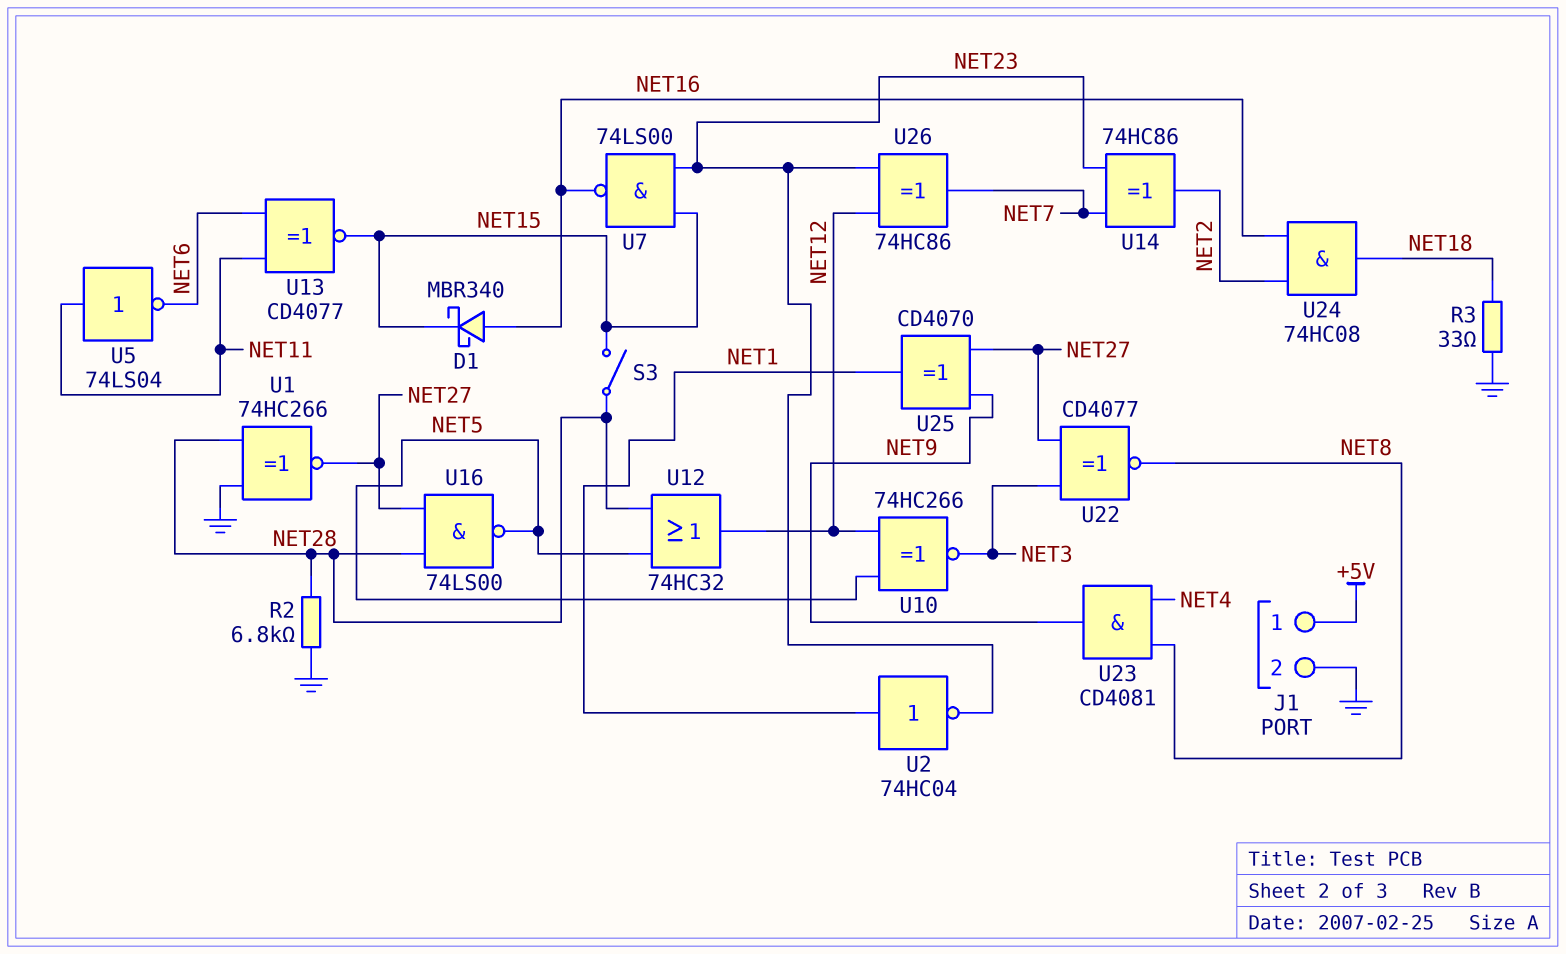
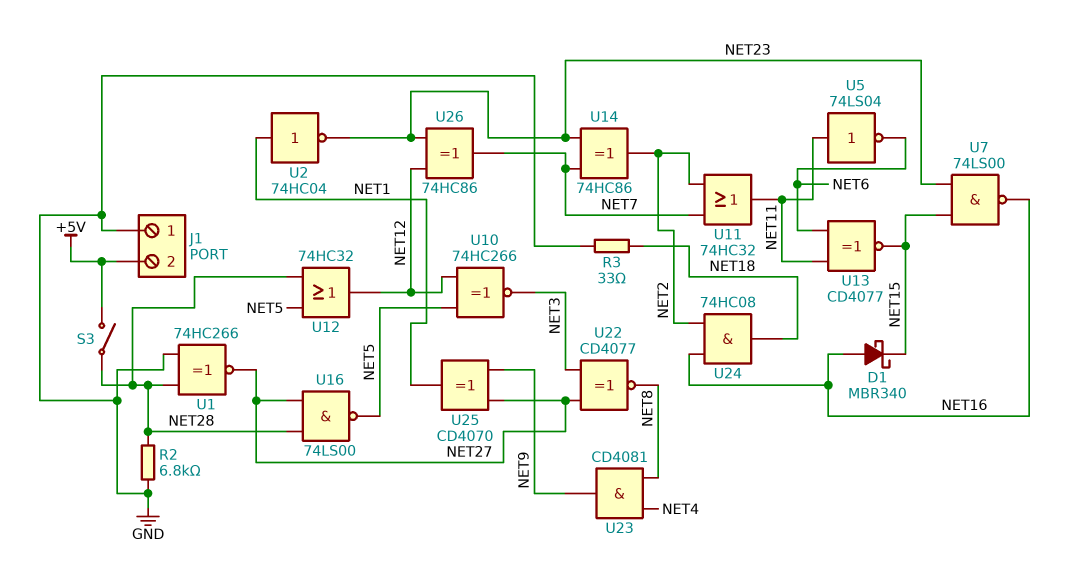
J1 pin 1: +5V -> GND
J1 pin 2: GND -> +5V
S3: switch (NET15, NET28) -> switch (+5V, NET28)
U11: none -> OR 74HC32 (in NET2, in NET7, out NET11)

